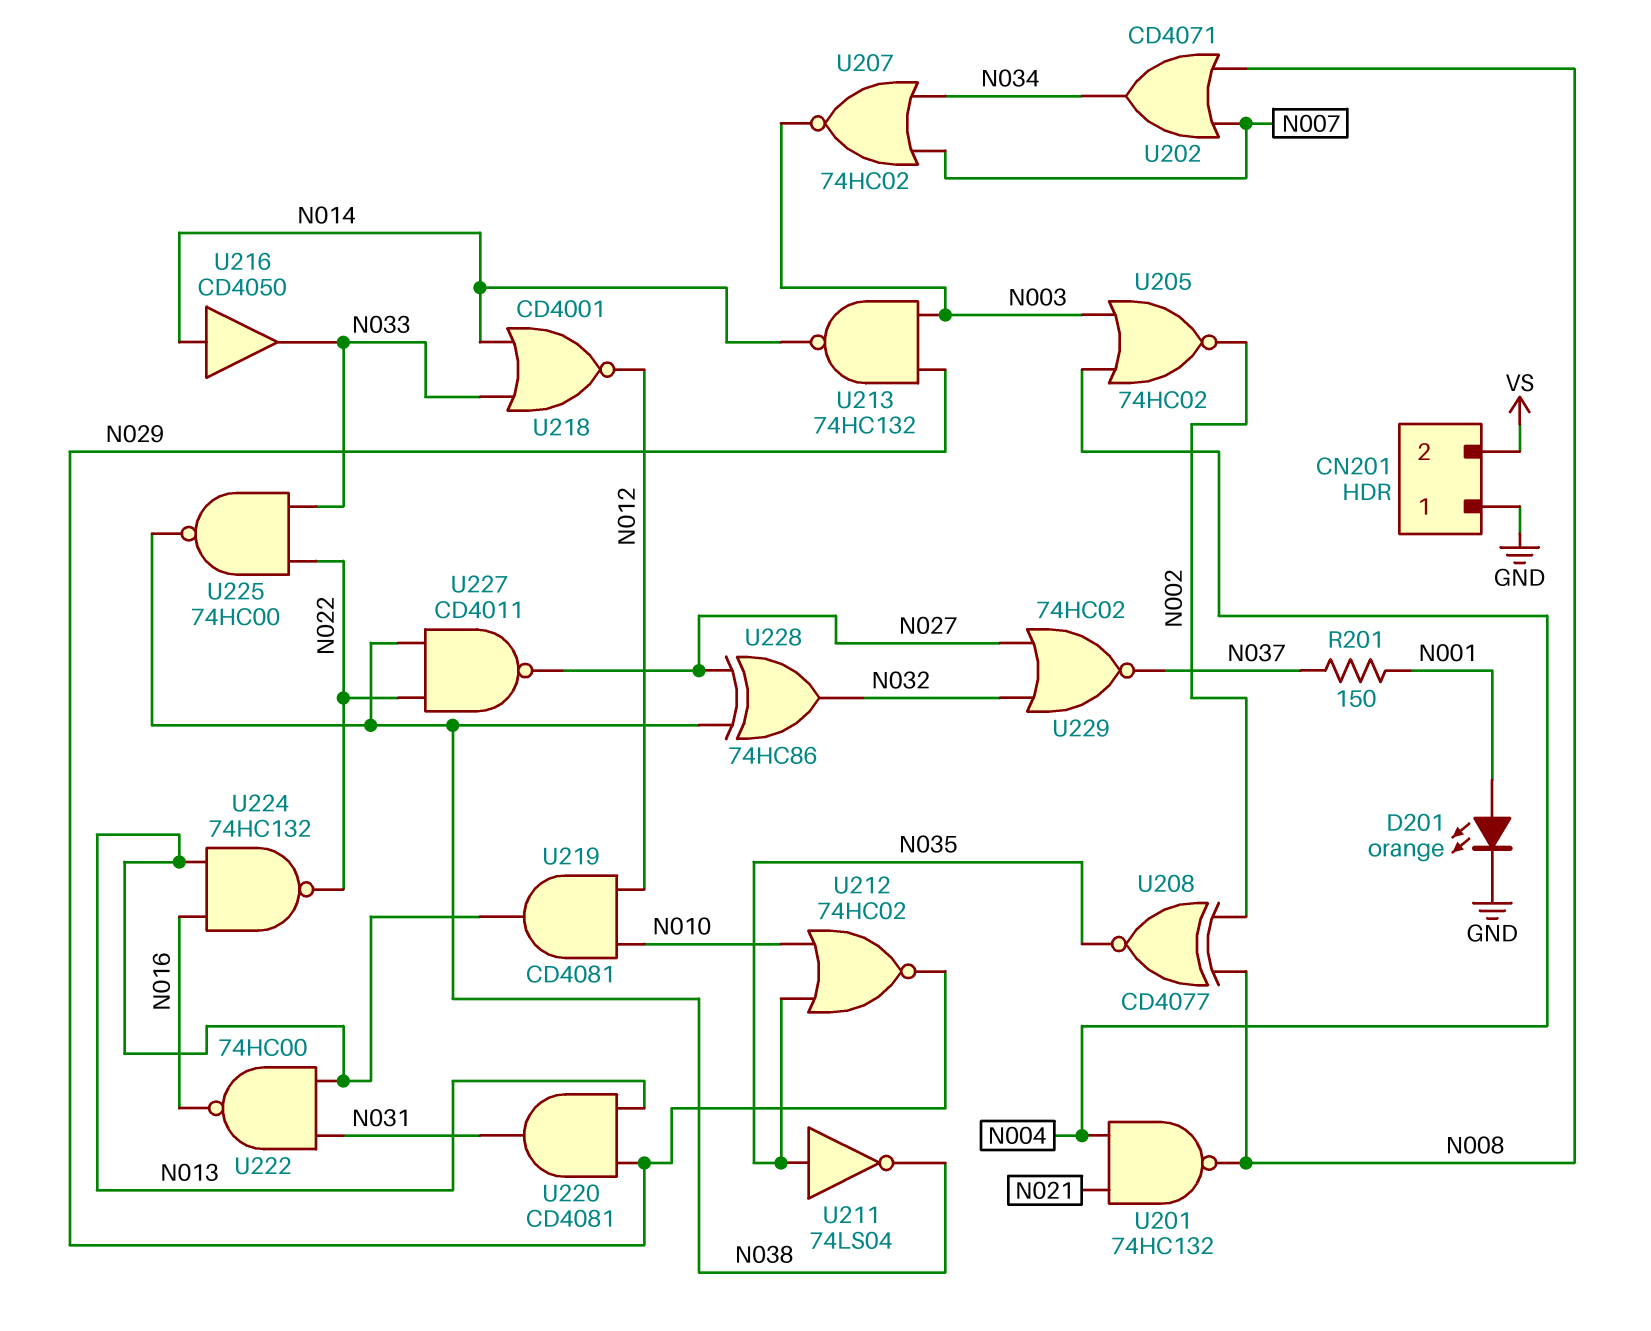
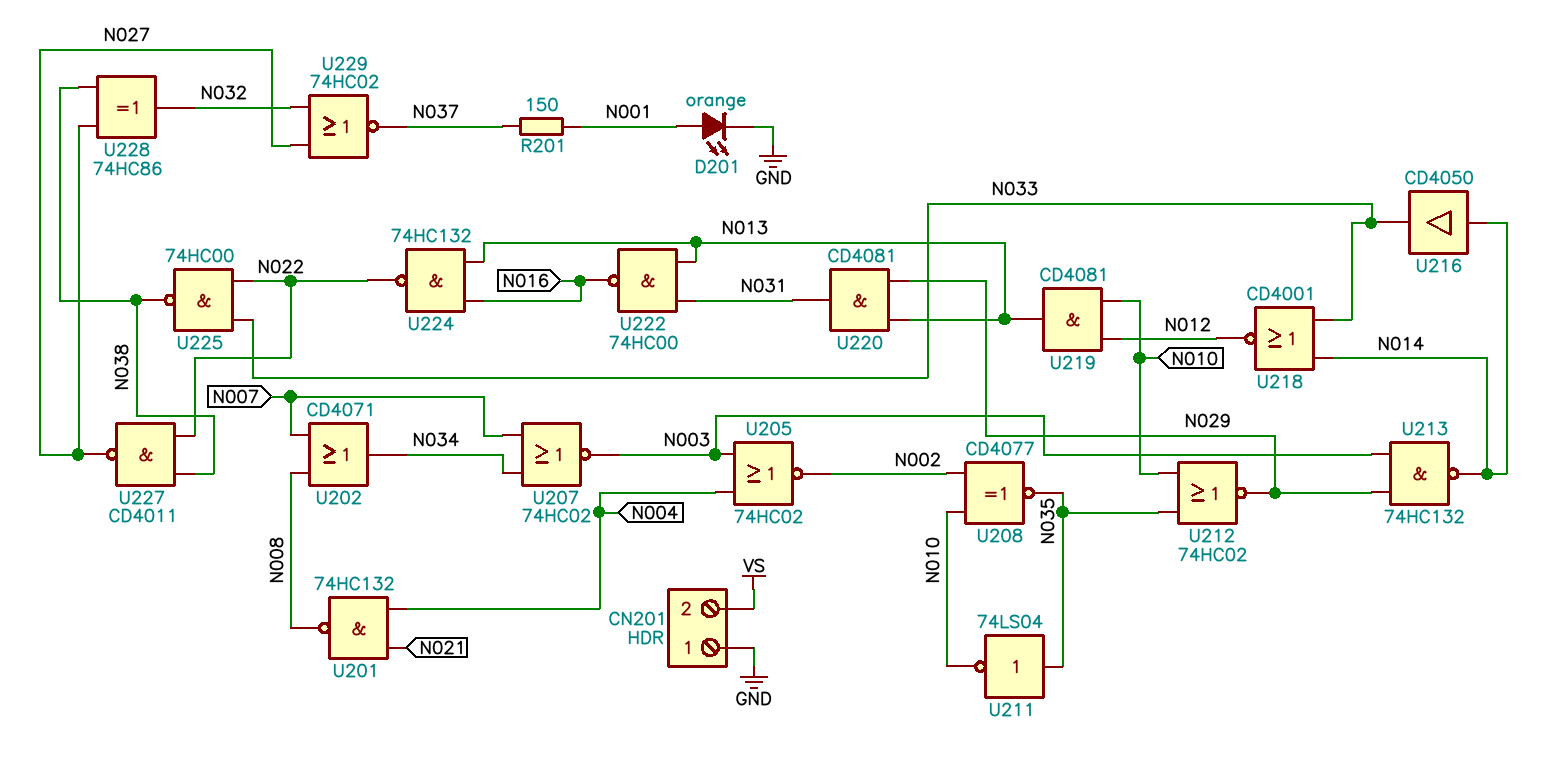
U208: XNOR CD4077 (in N002, in N008, out N035) -> XNOR CD4077 (in N002, in N010, out N035)
U211: NOT 74LS04 (in N035, out N038) -> NOT 74LS04 (in N035, out N010)

